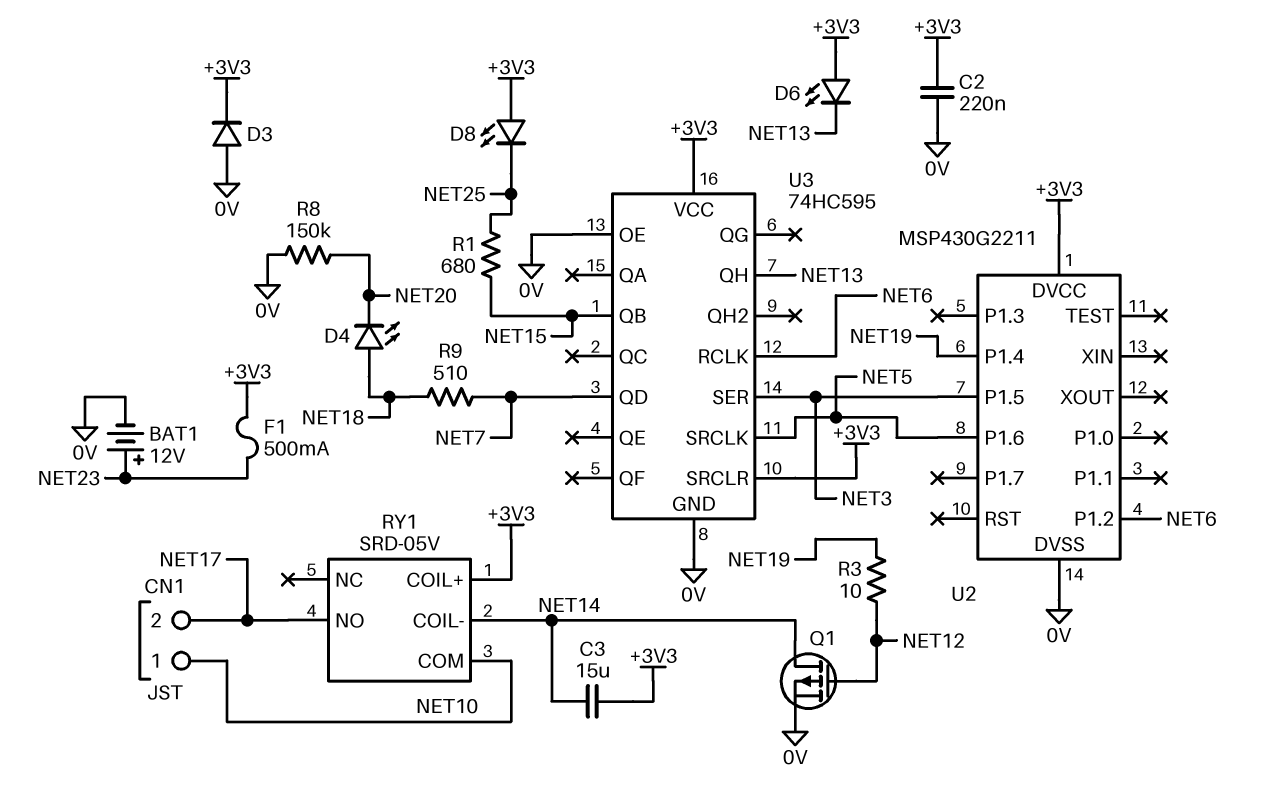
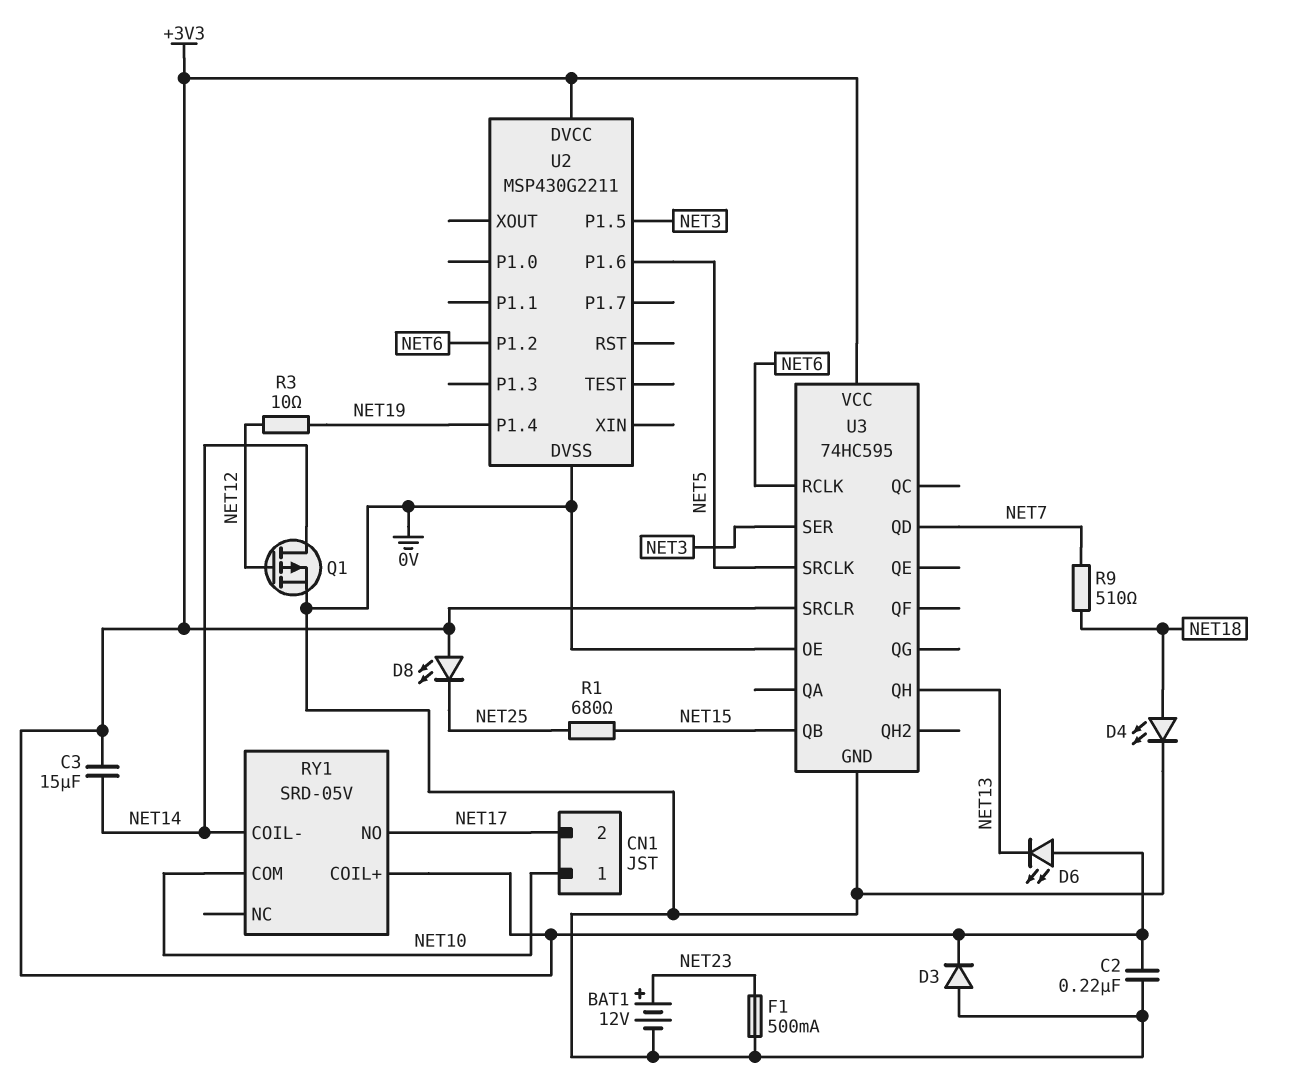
D4: LED (A NET18, K NET20) -> LED (A NET18, K 0V)
F1: 500mA (+3V3, NET23) -> 500mA (0V, NET23)
R8: 150k (0V, NET20) -> none

